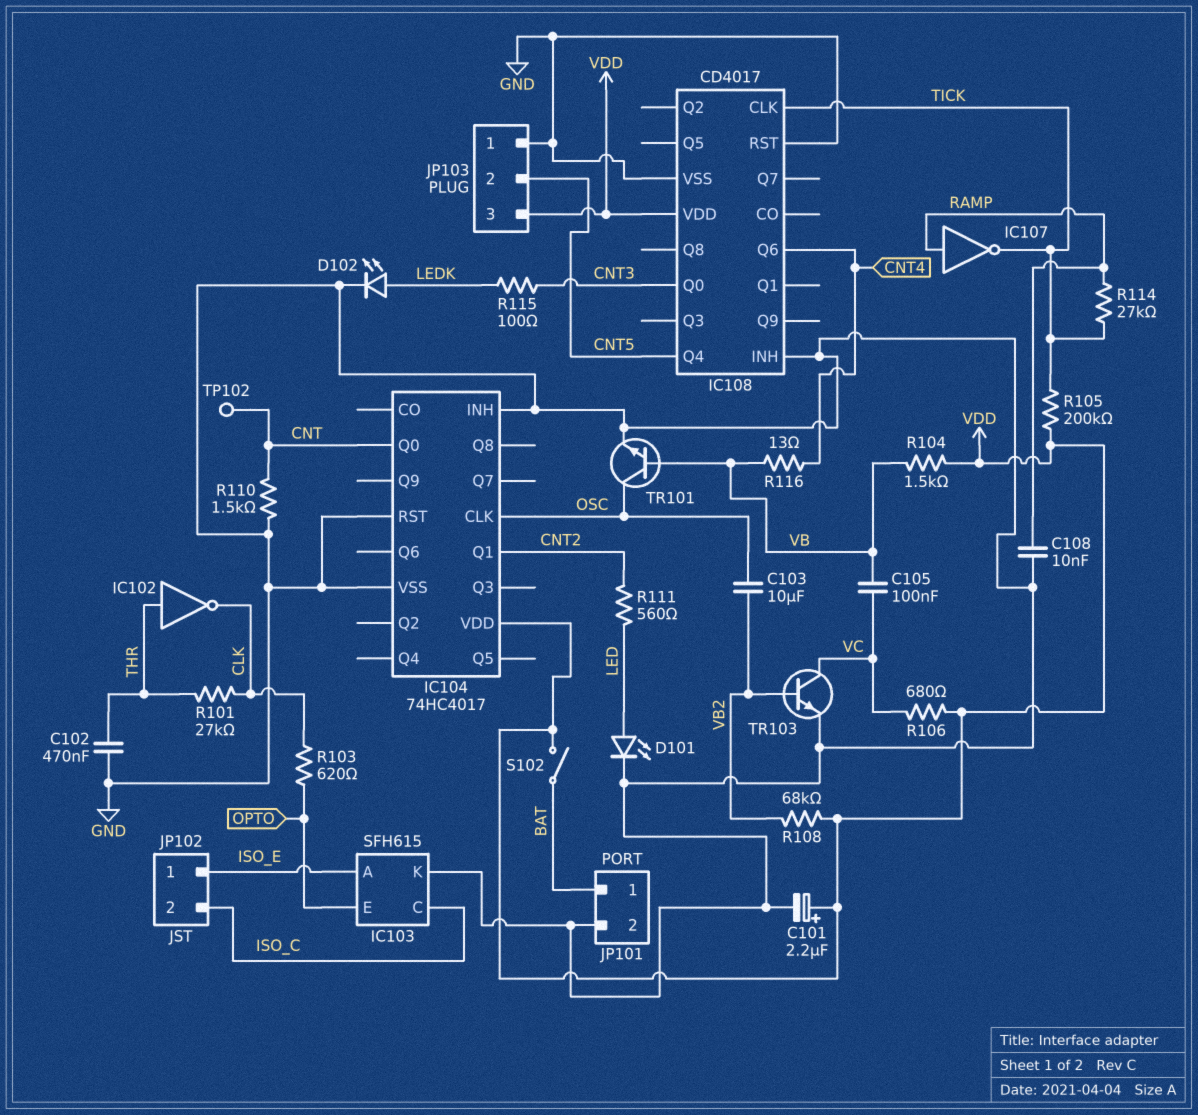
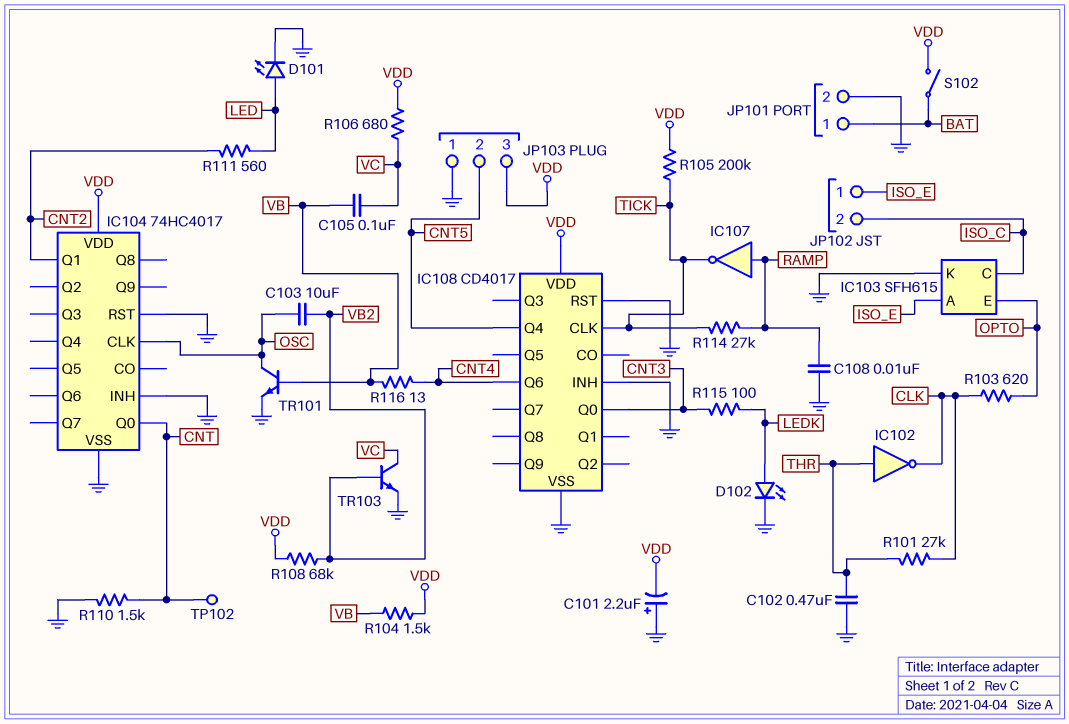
C101: 2.2uF (plus VDD, minus GND) -> 2.2uF (plus GND, minus VDD)

